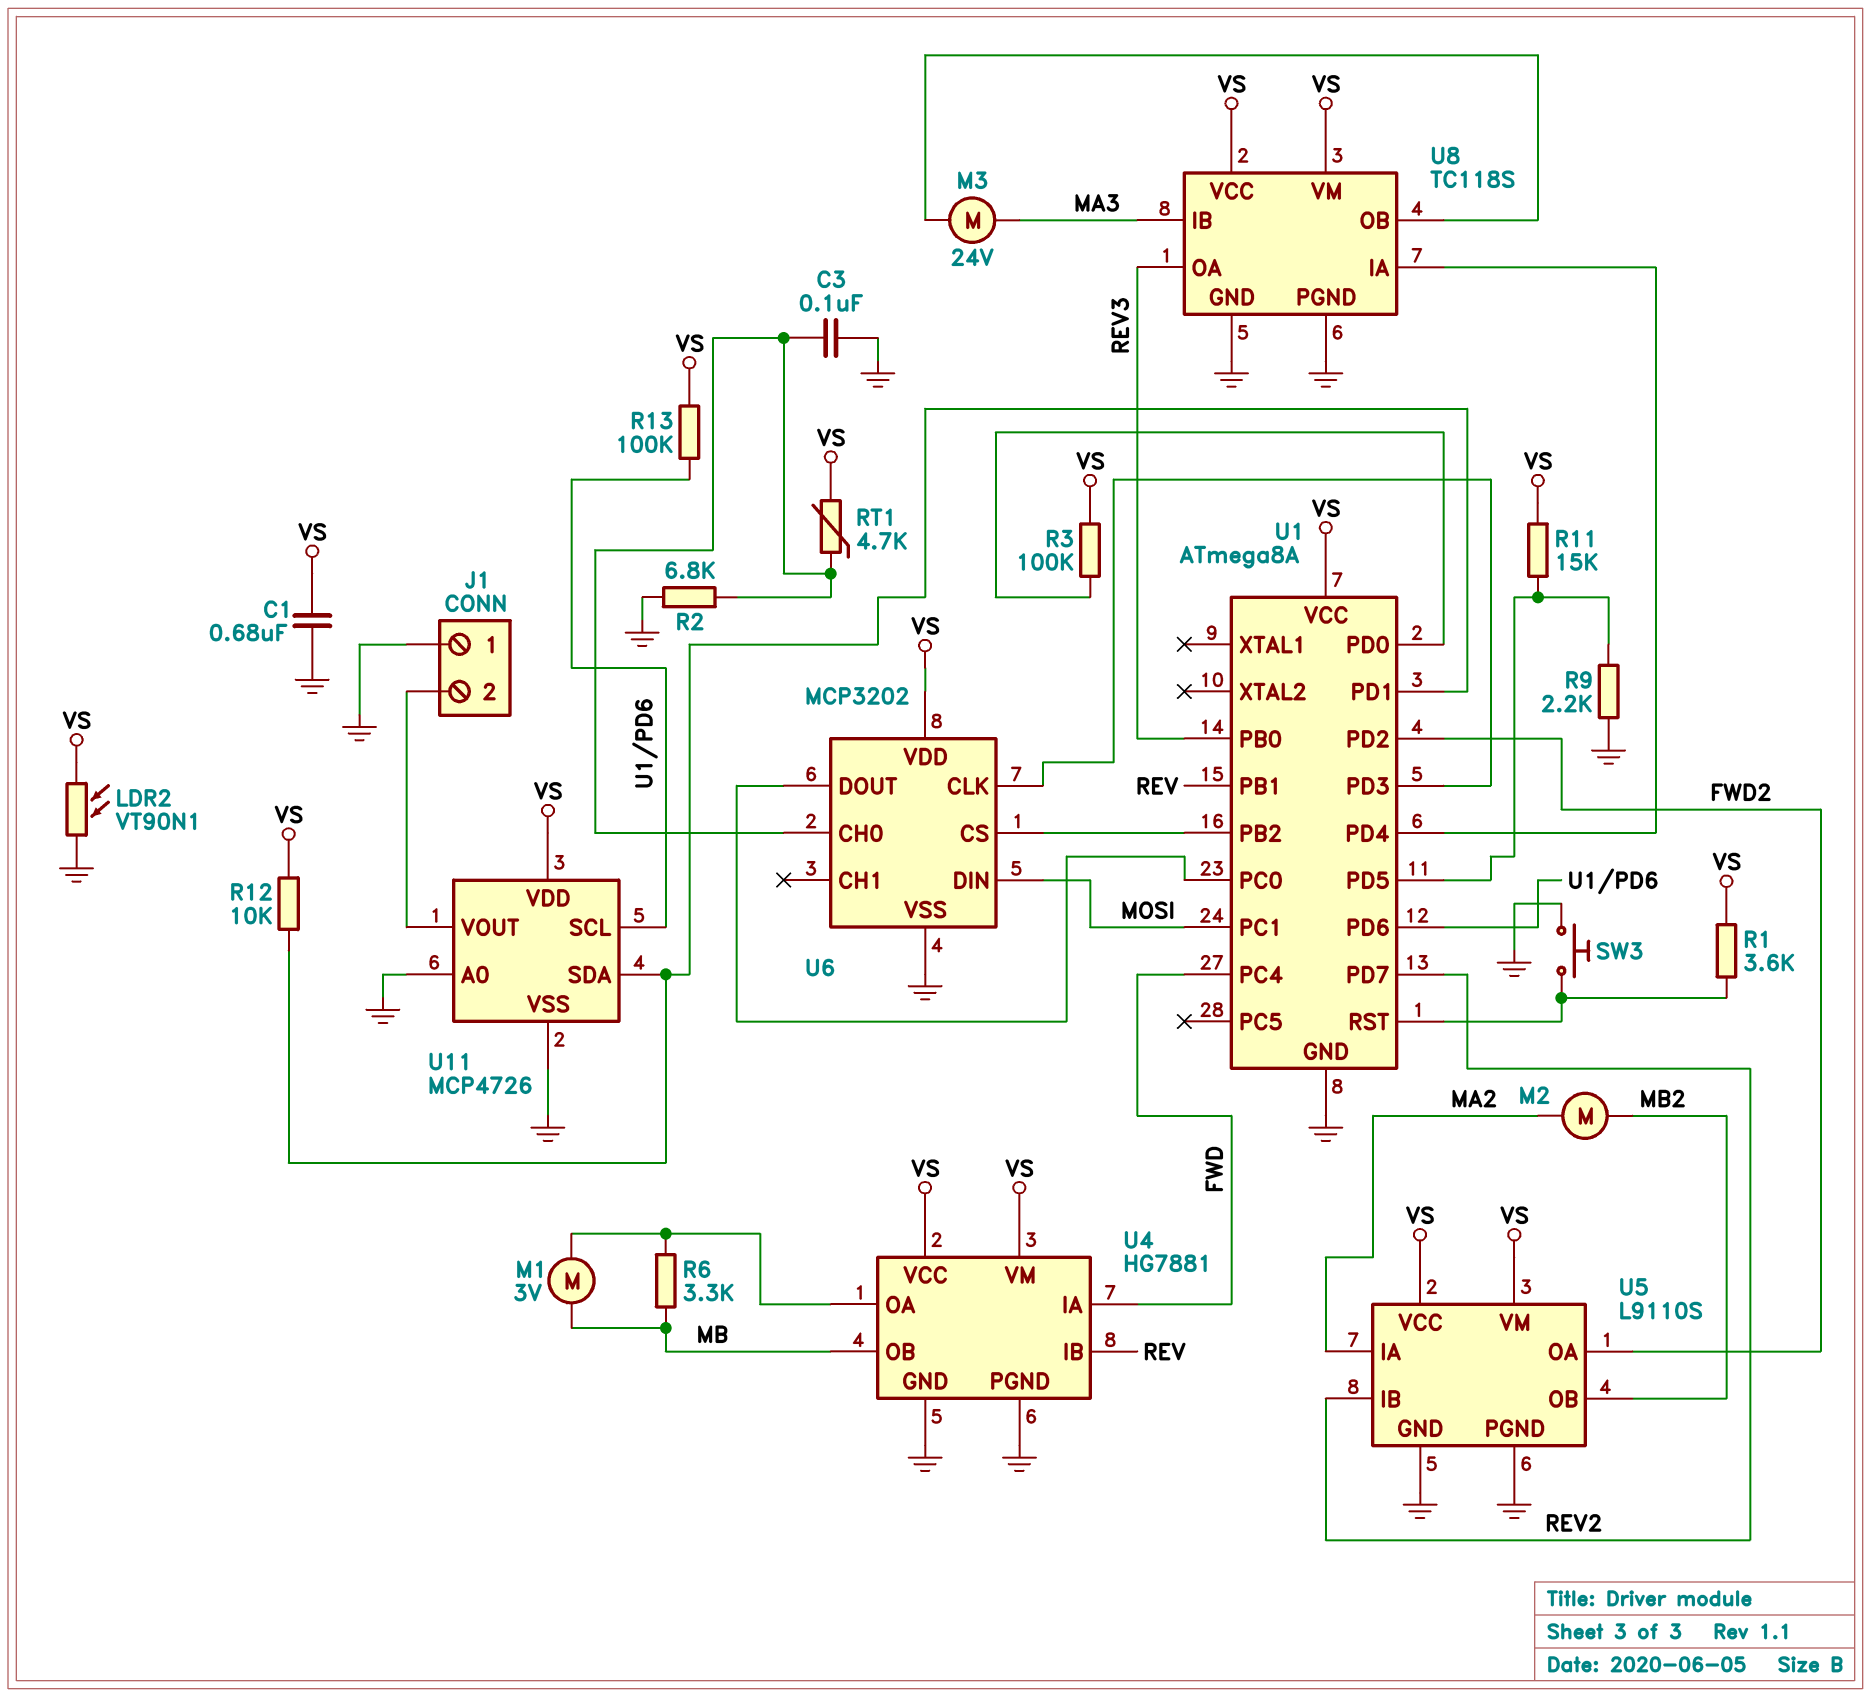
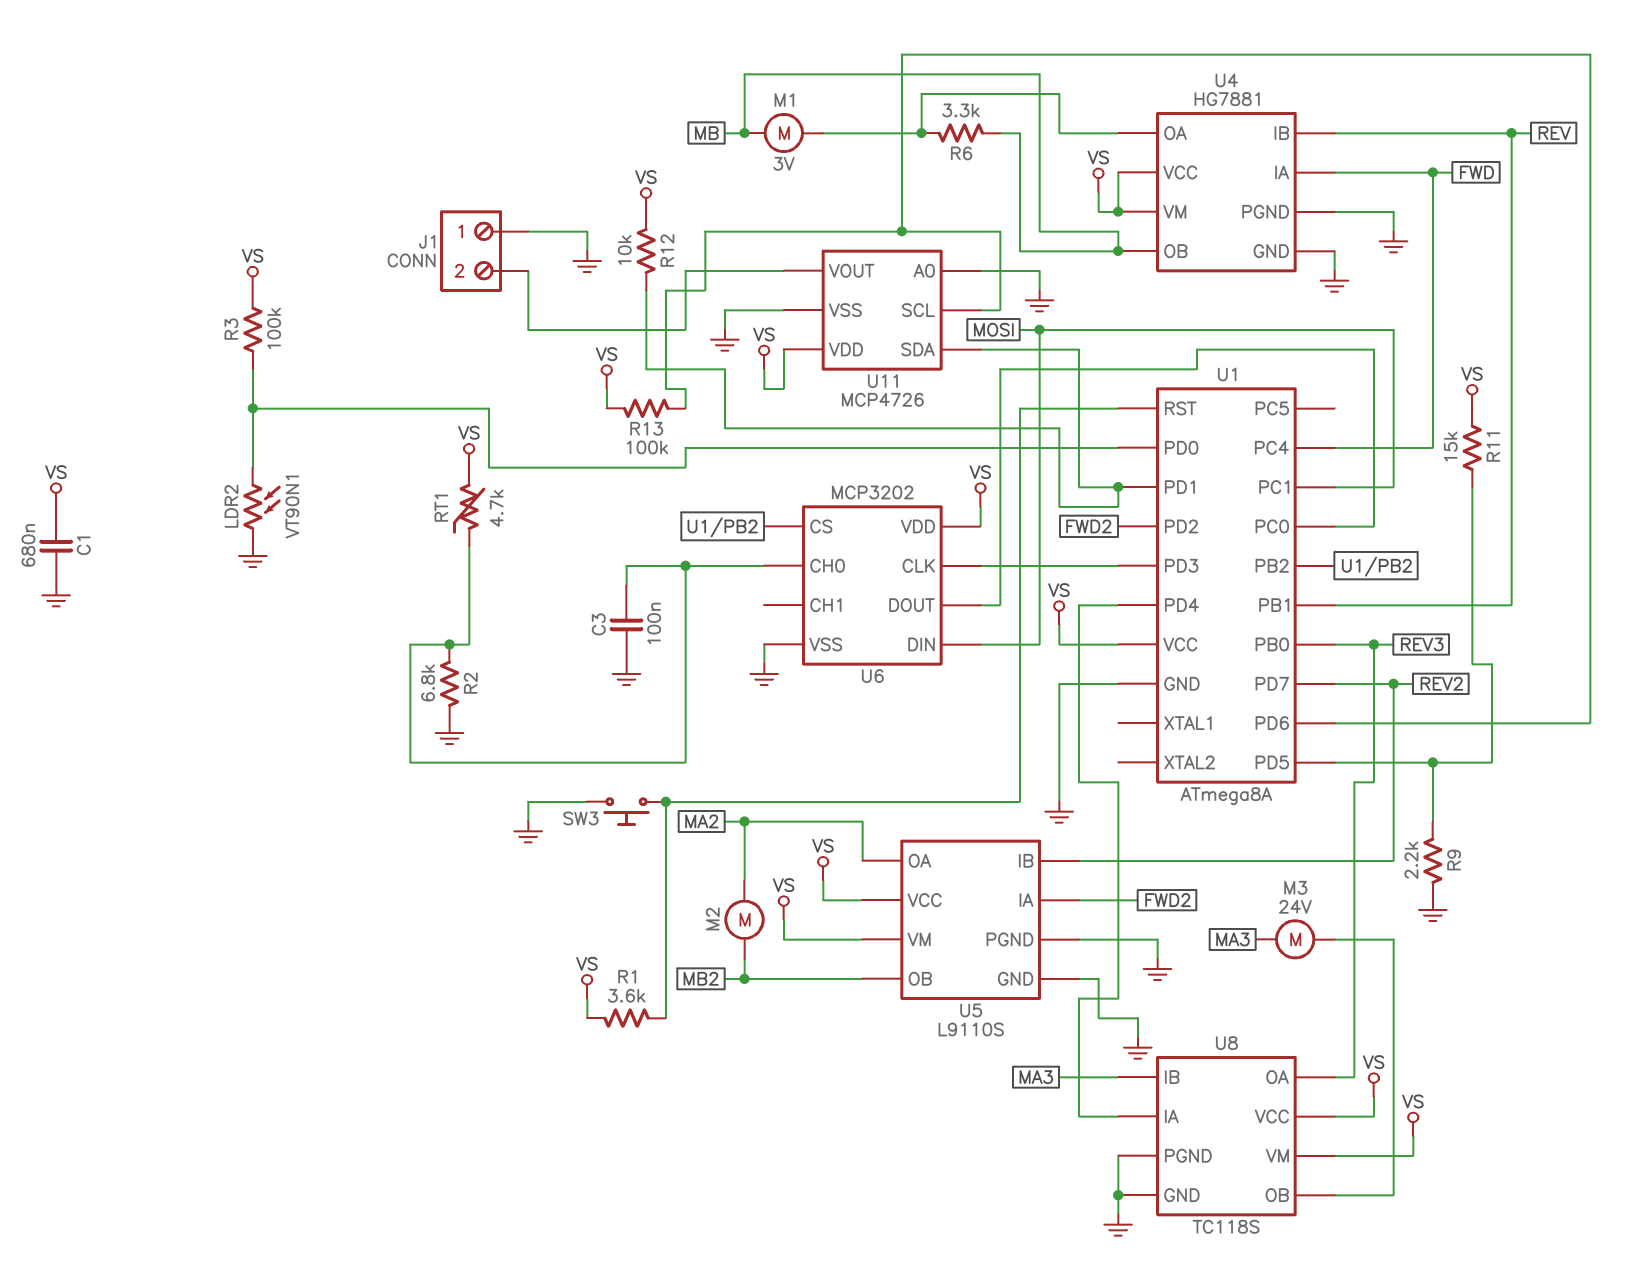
LDR2: VT90N1 (GND, VS) -> VT90N1 (GND, U1/PD0)
U5 pin IA: MA2 -> FWD2
U5 pin OA: FWD2 -> MA2

